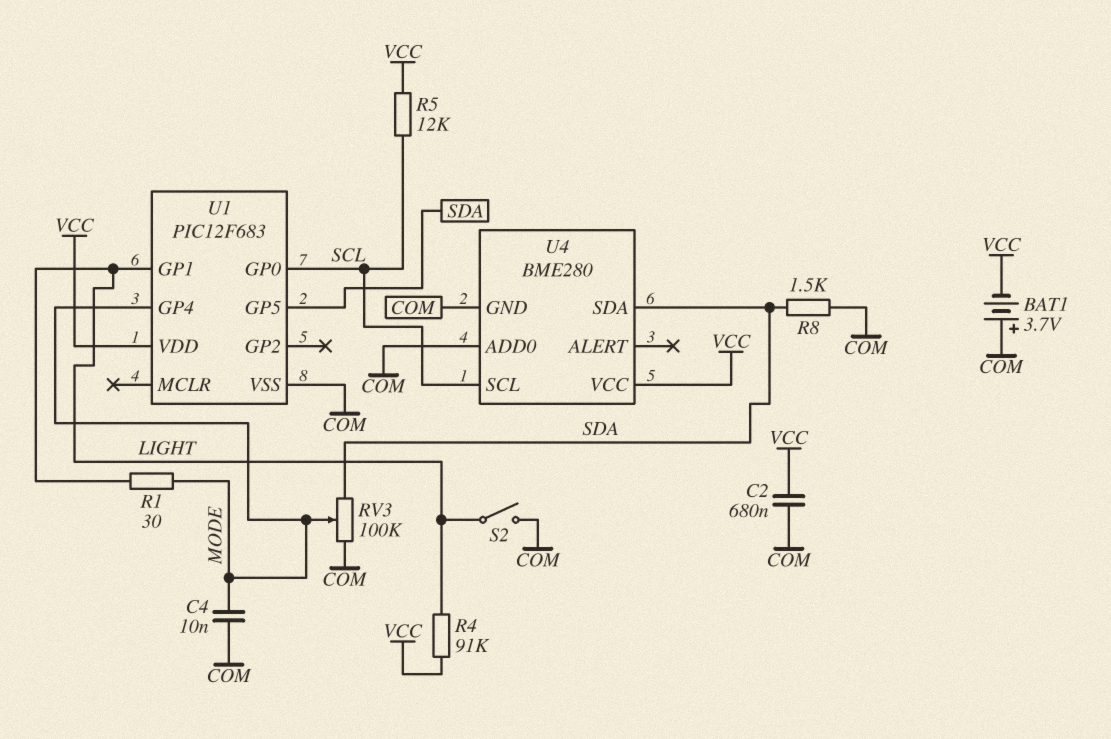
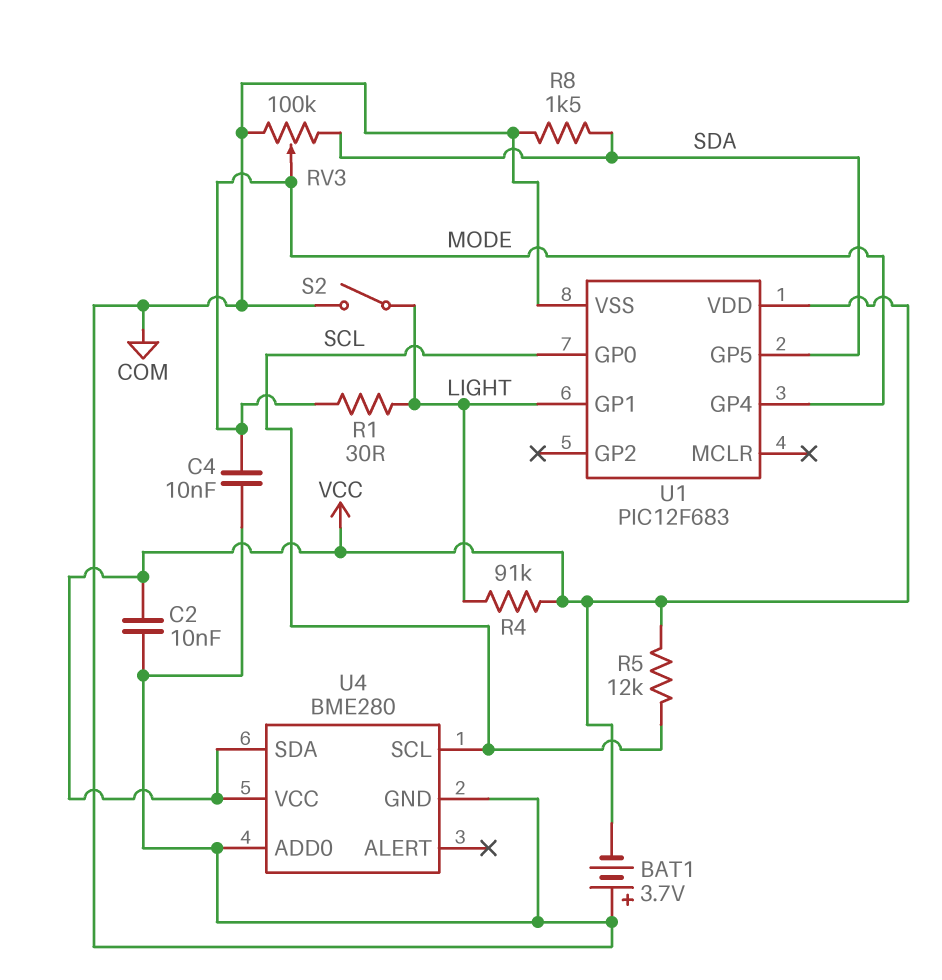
C2: 680nF (COM, VCC) -> 10nF (COM, VCC)
U4 pin SDA: SDA -> VCC

